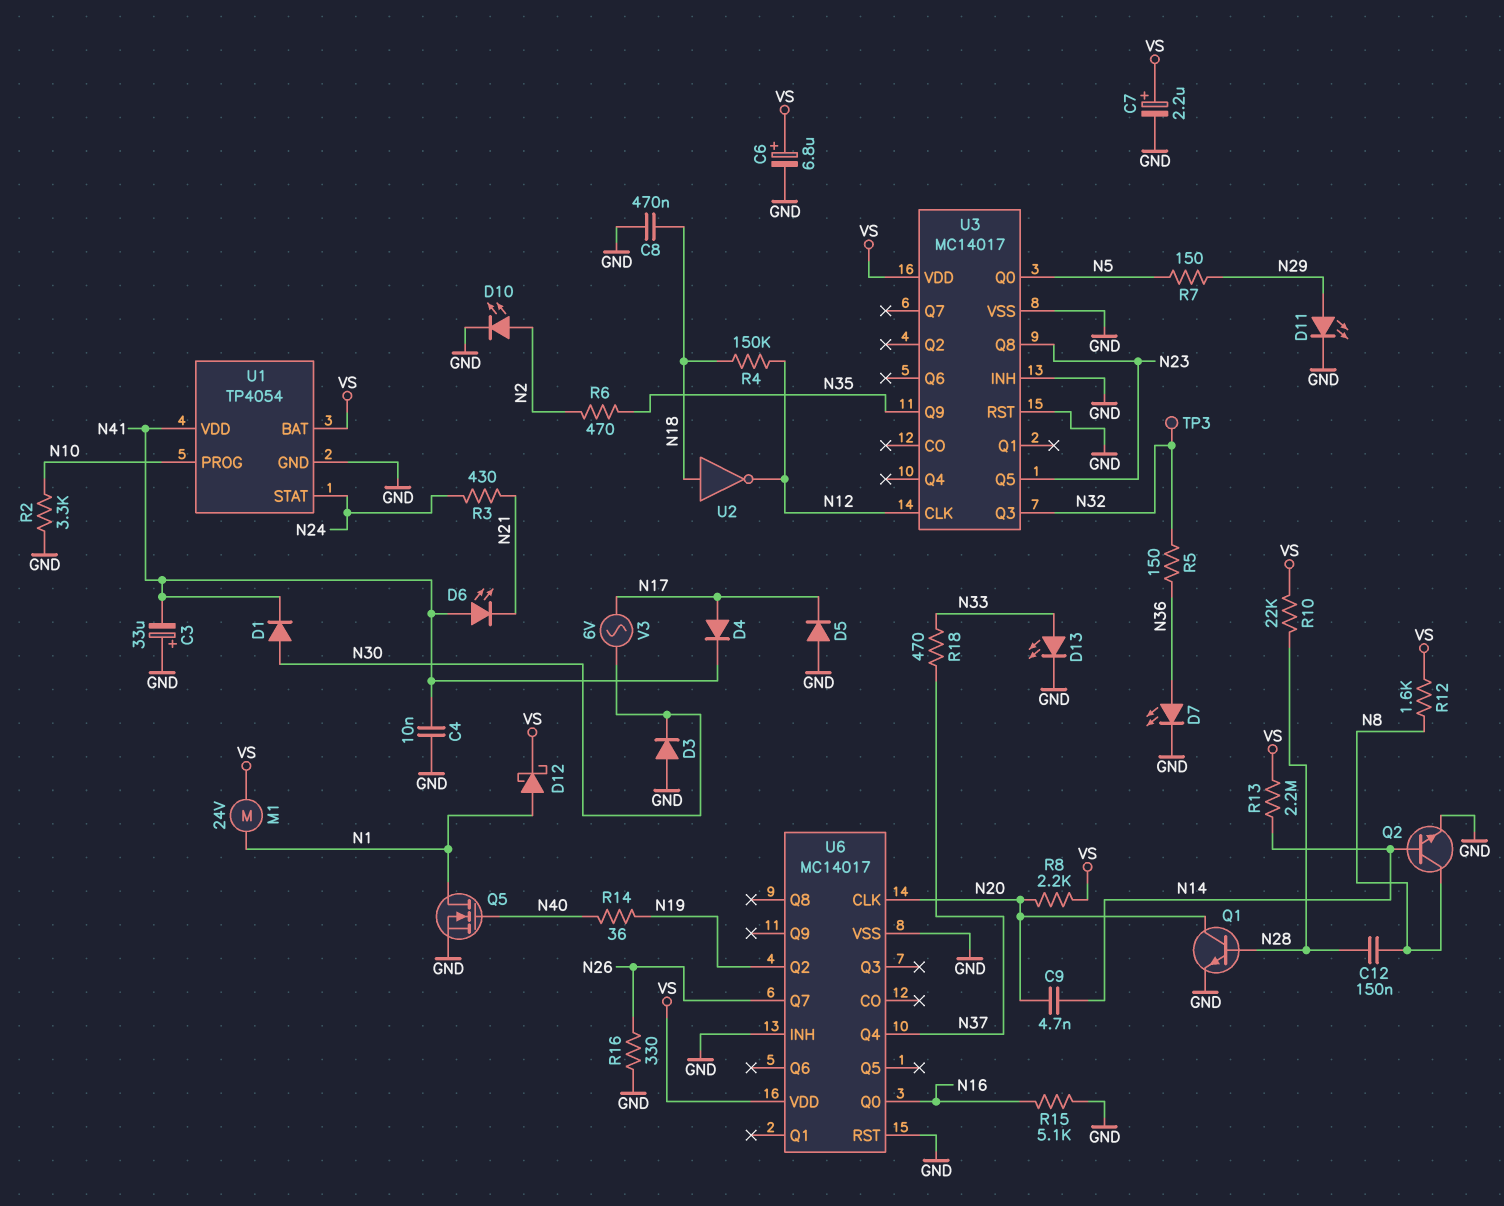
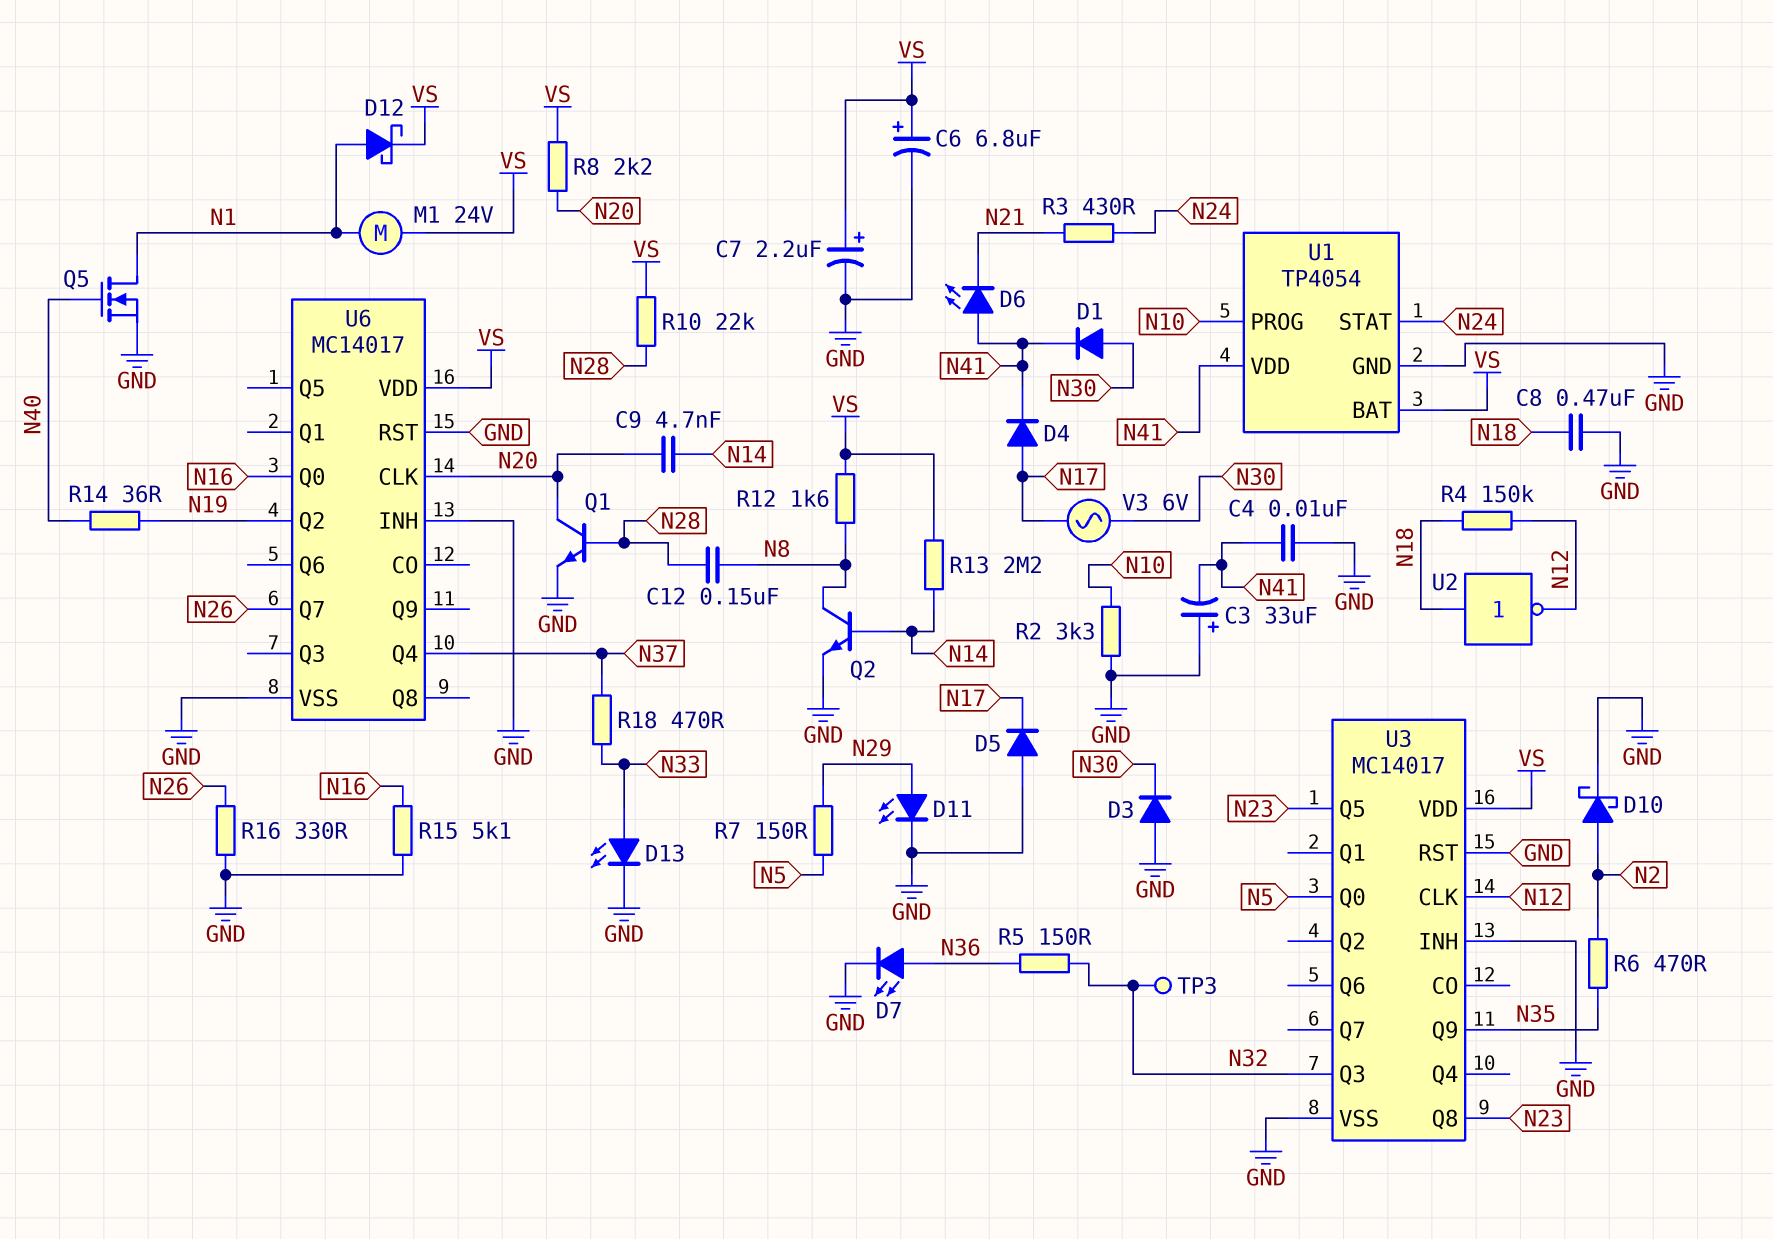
D10: LED (A N2, K GND) -> schottky (A N2, K GND)

